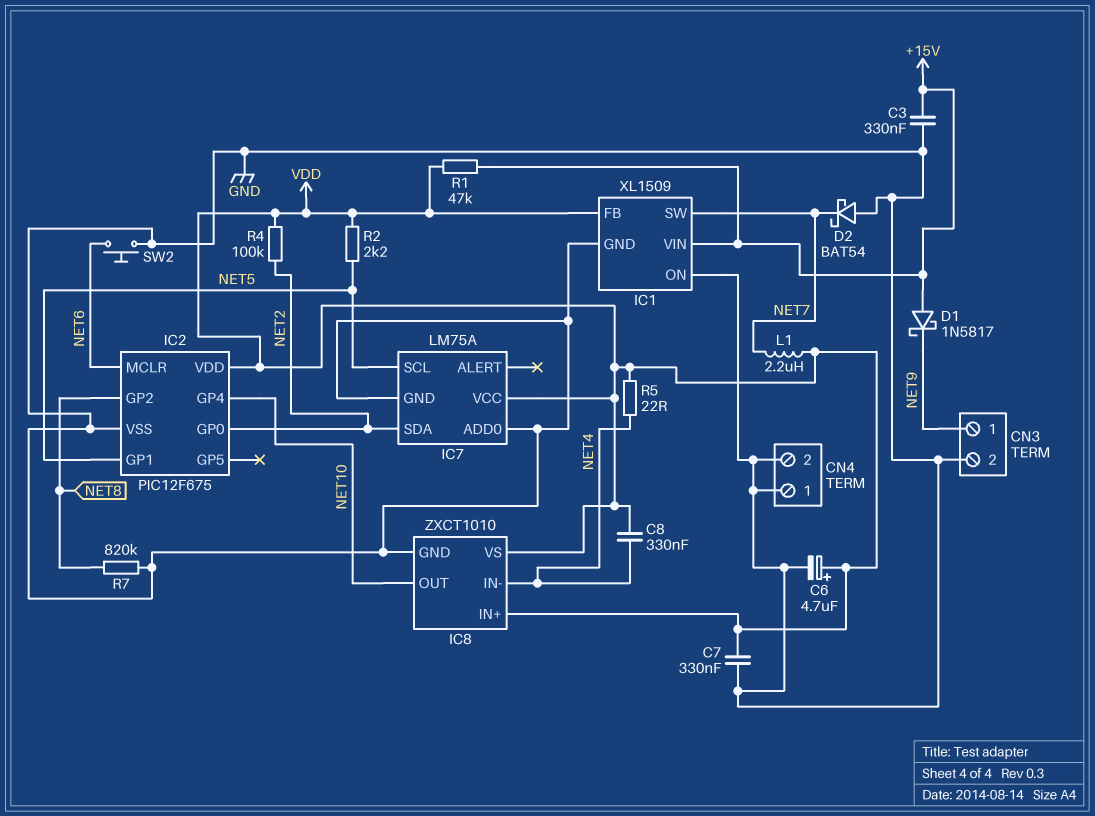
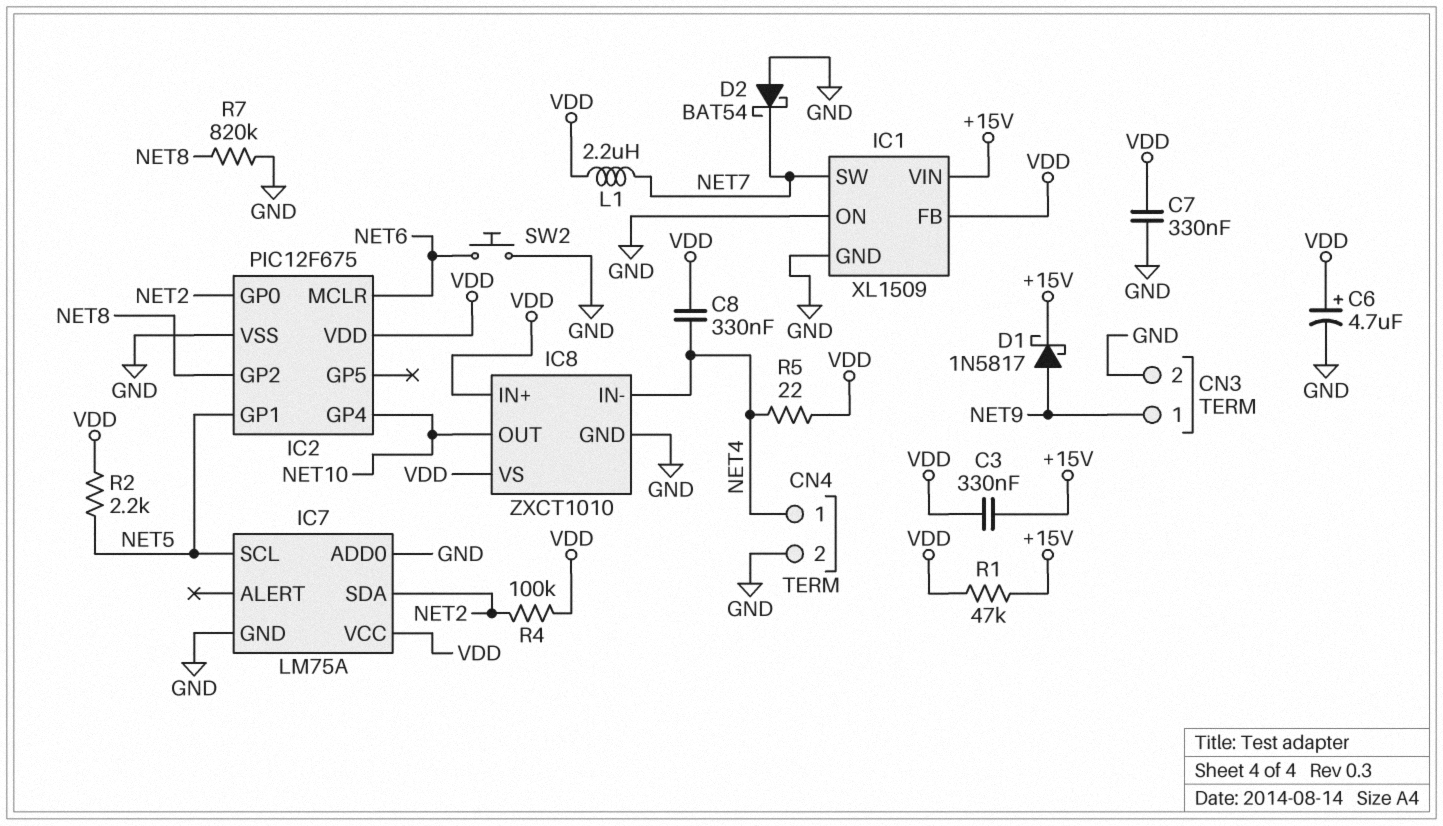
C3: 330nF (+15V, GND) -> 330nF (+15V, VDD)
CN4 pin 1: GND -> NET4
D1: schottky 1N5817 (A +15V, K NET9) -> schottky 1N5817 (A NET9, K +15V)

